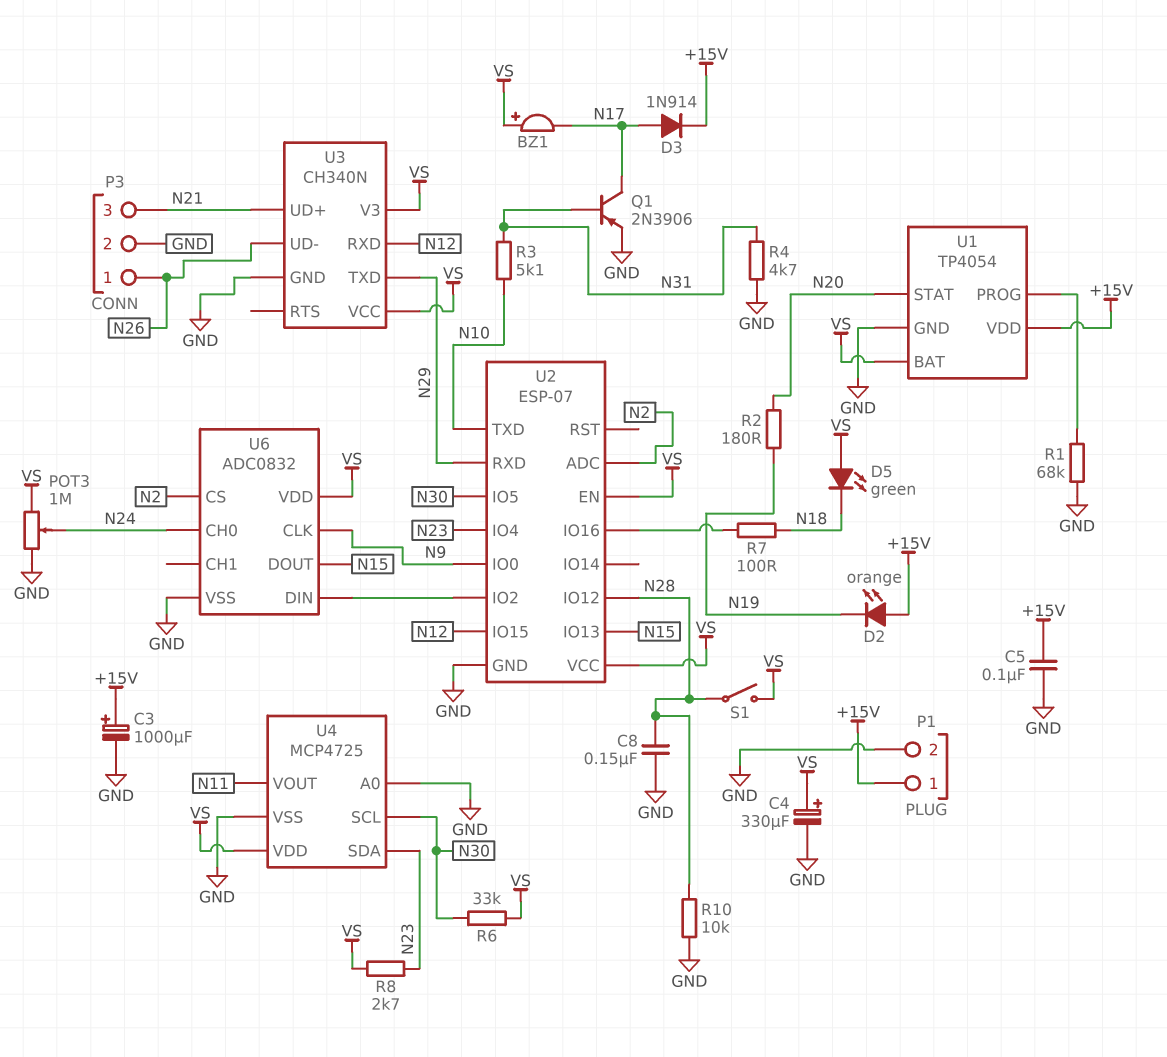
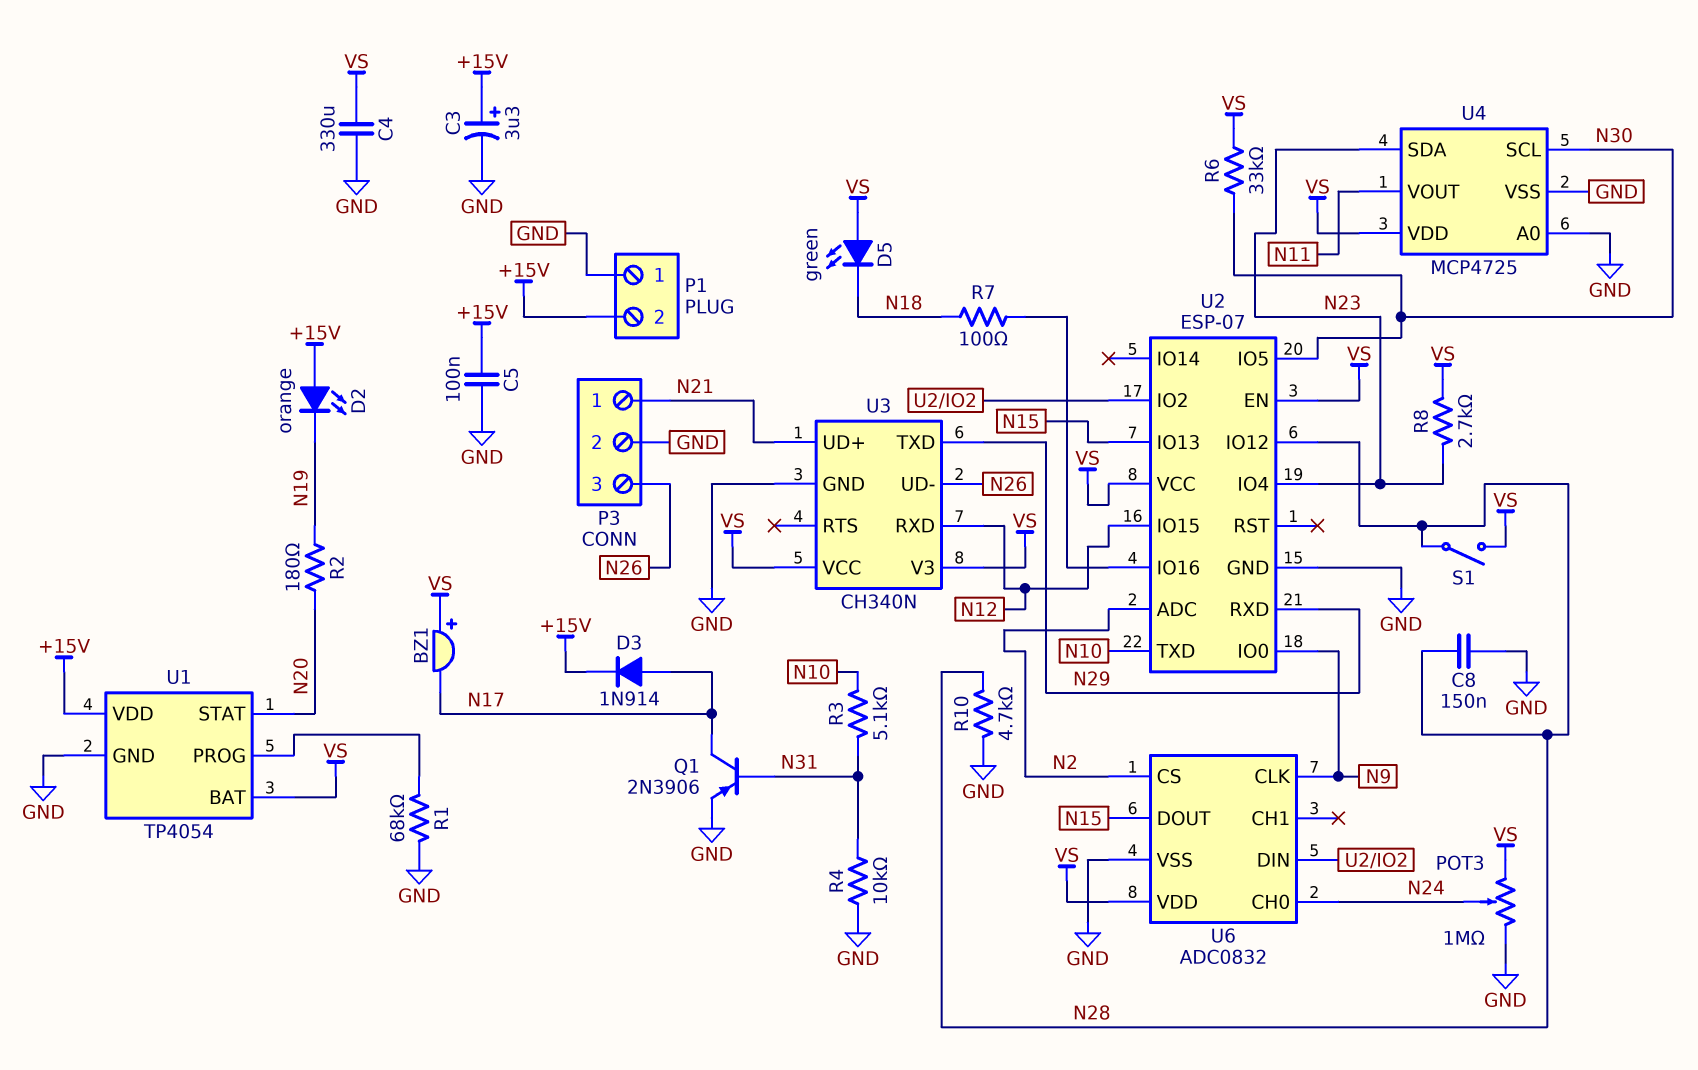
C3: 1000uF (plus +15V, minus GND) -> 3.3uF (plus +15V, minus GND)
C4: 330uF (plus VS, minus GND) -> 330uF (GND, VS)
P1 pin 1: +15V -> GND
P1 pin 2: GND -> +15V
P3 pin 1: N26 -> N21
P3 pin 3: N21 -> N26
R4: 4.7k (GND, N31) -> 10k (GND, N31)
R10: 10k (GND, N28) -> 4.7k (GND, N28)

